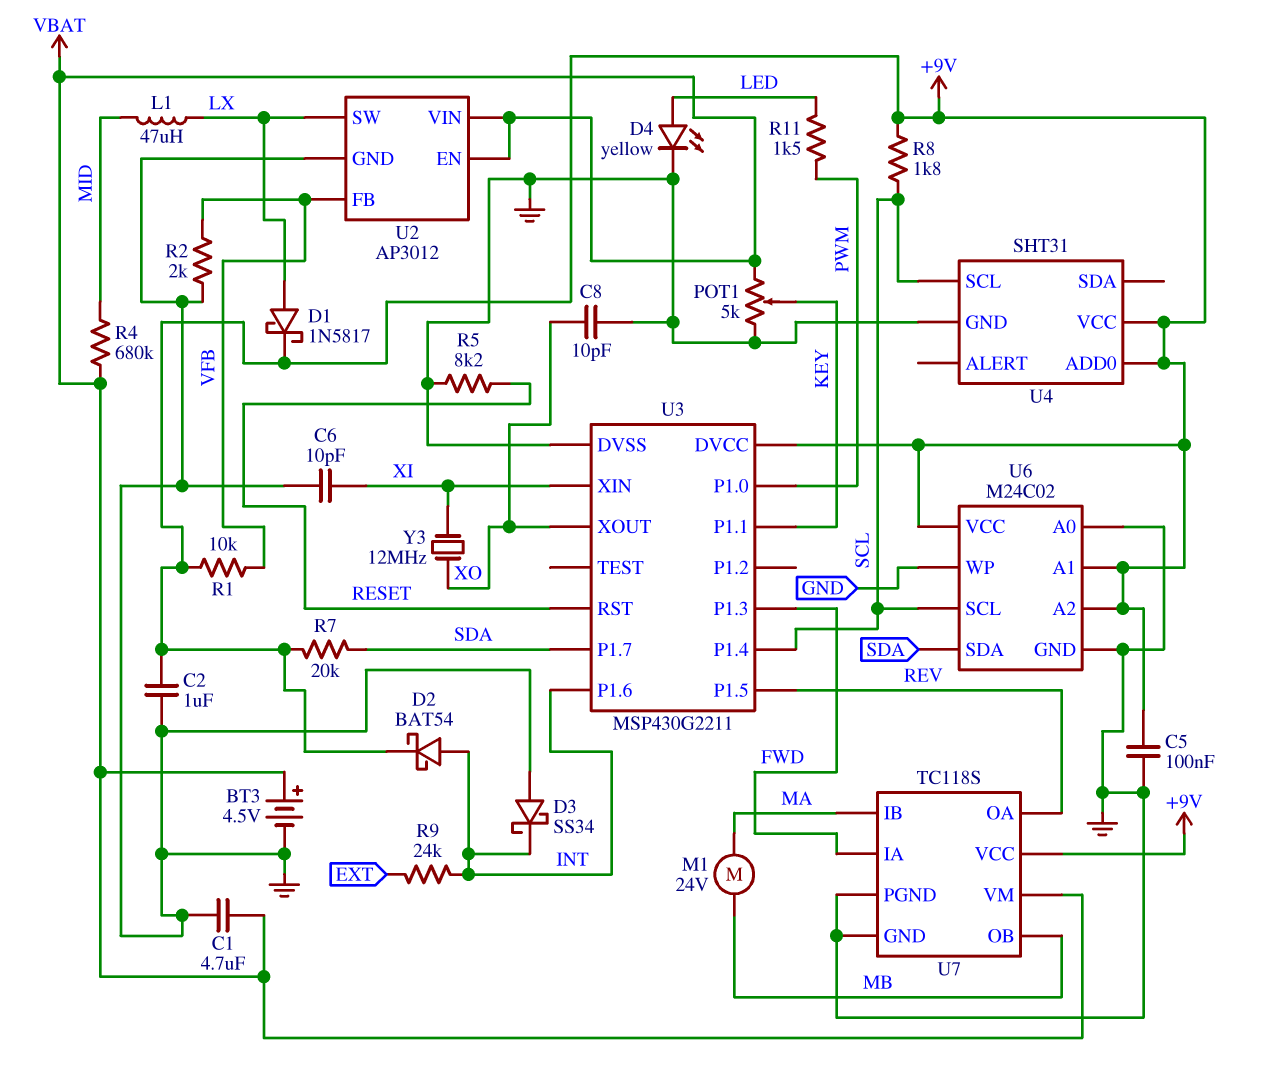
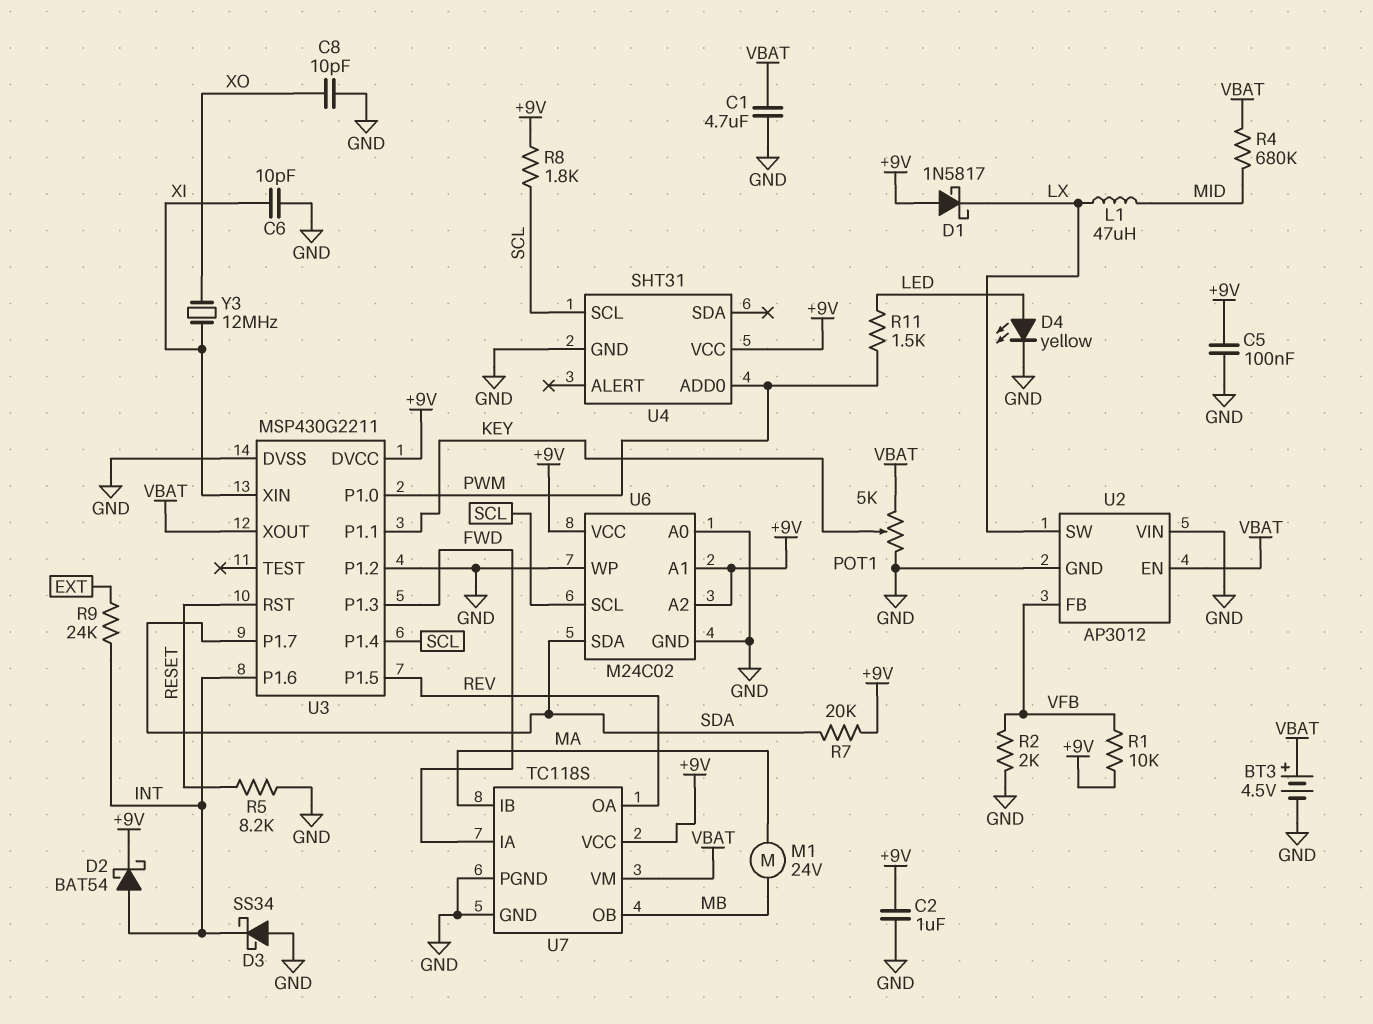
D1: schottky 1N5817 (A LX, K +9V) -> schottky 1N5817 (A +9V, K LX)
U2 pin VIN: VBAT -> GND
U3 pin P1.2: none -> GND
U3 pin XOUT: XO -> VBAT
U4 pin ADD0: +9V -> PWM

